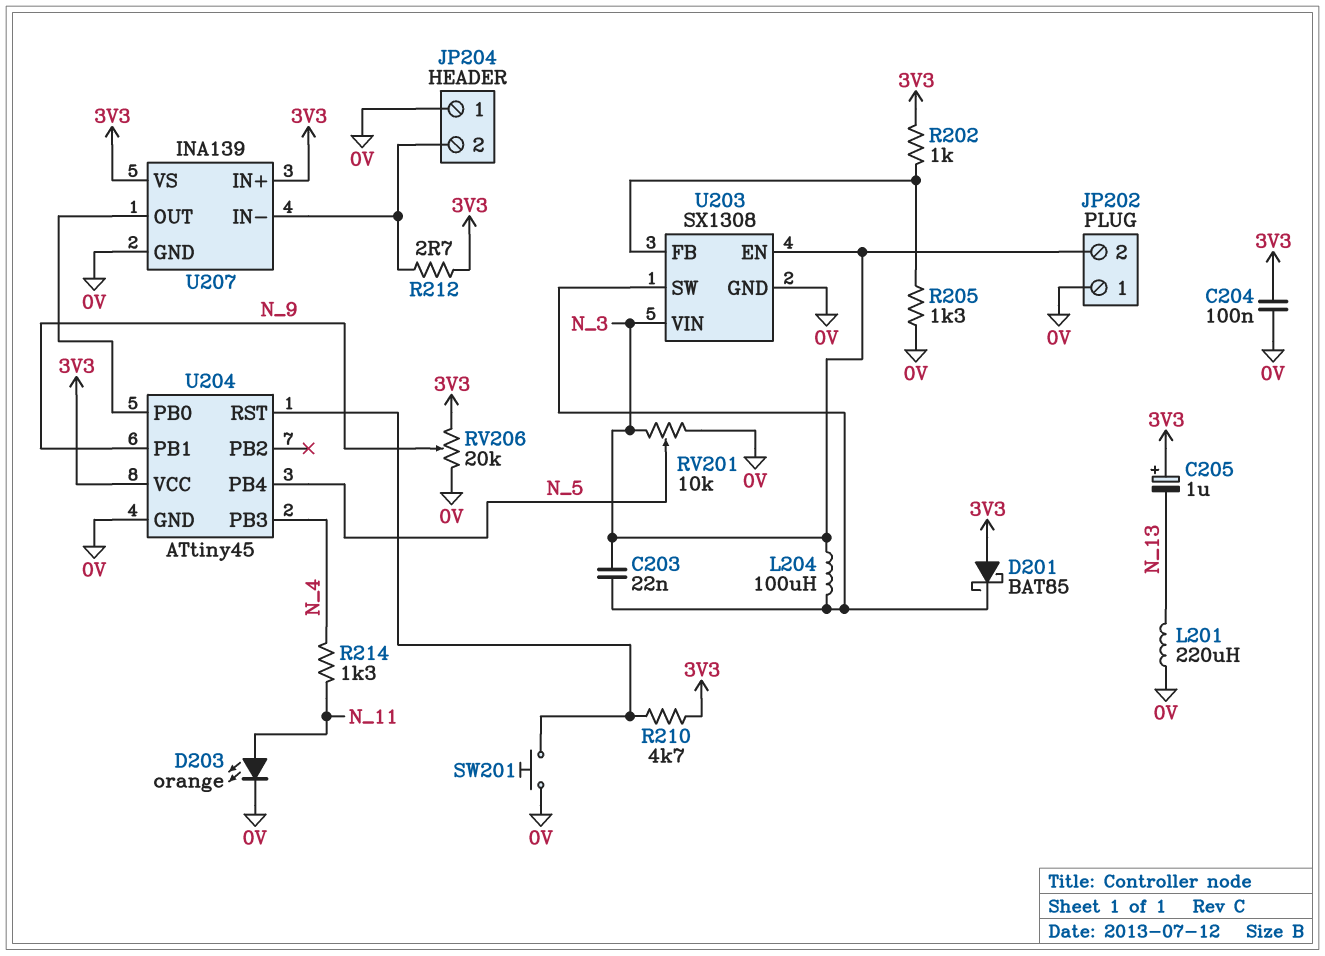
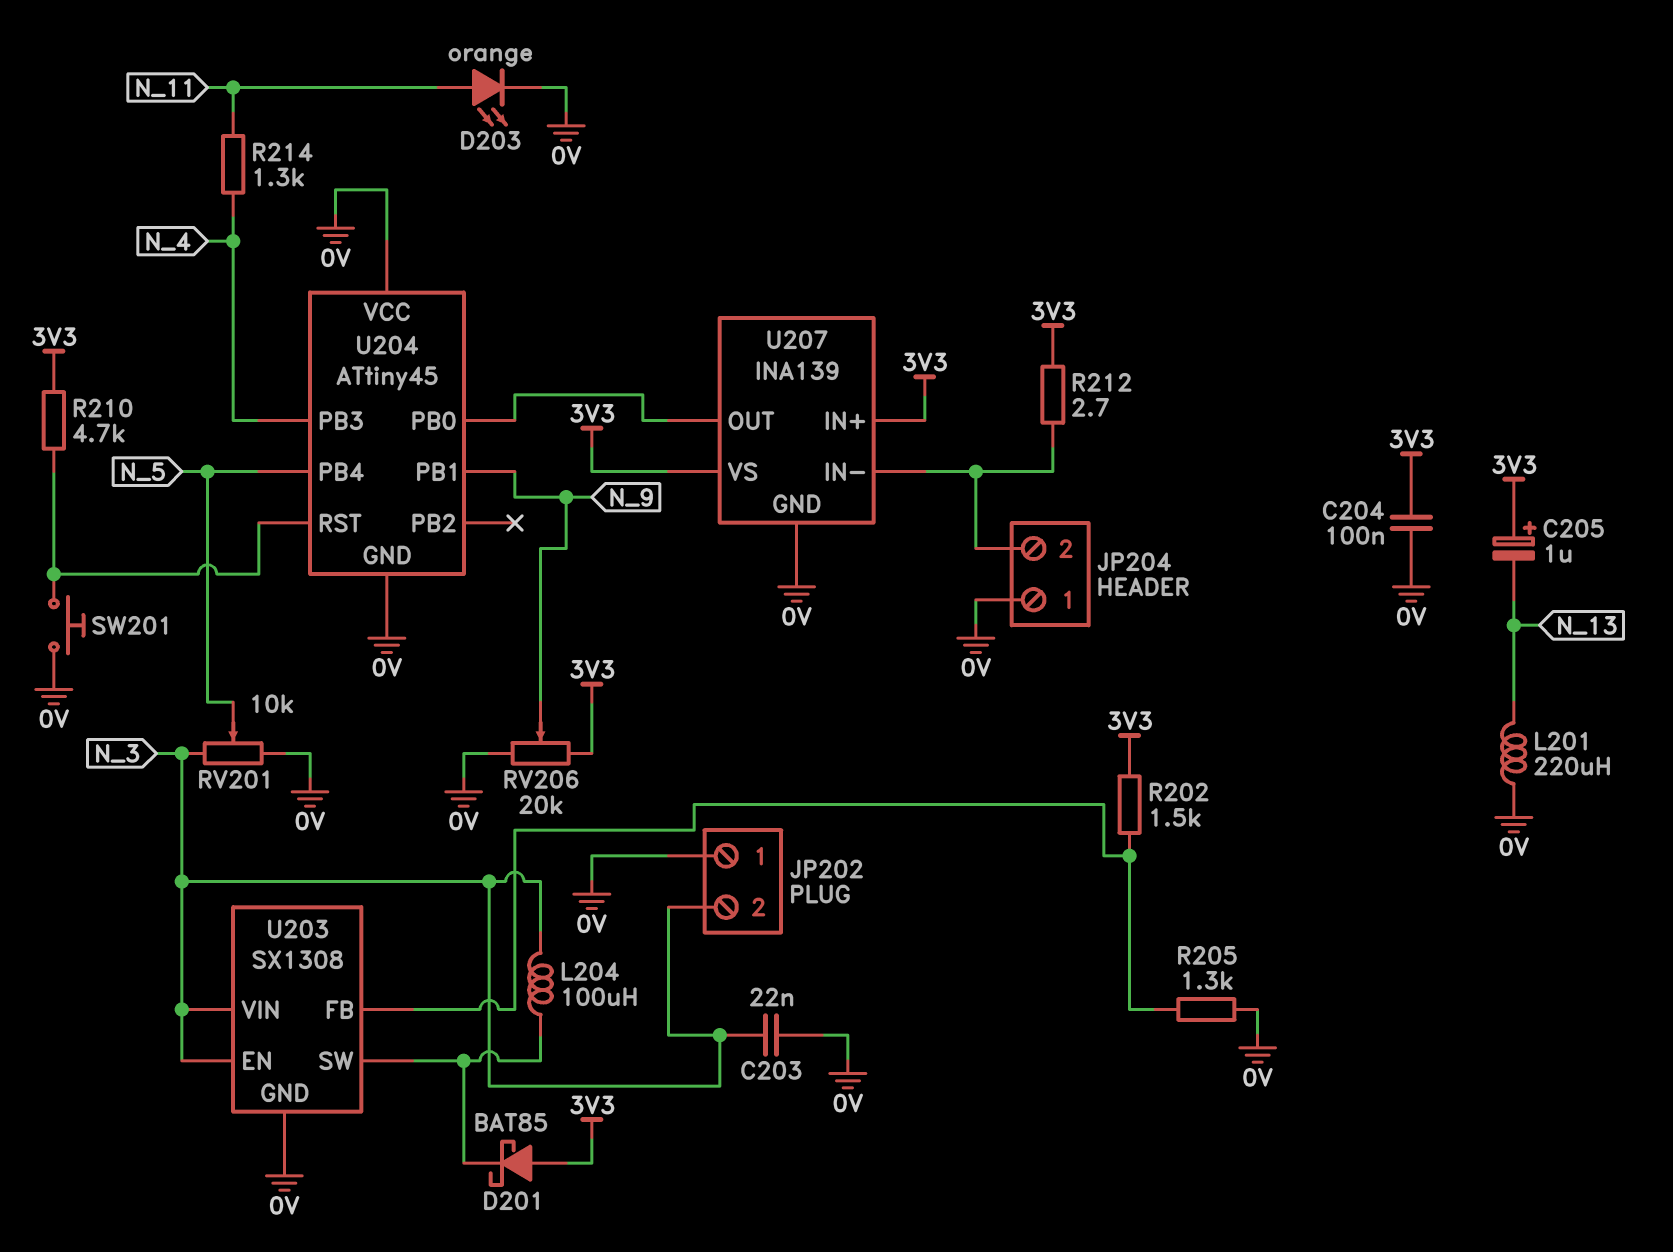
C203: 22nF (N_3, U203/SW) -> 22nF (0V, N_3)
R202: 1k (3V3, U203/FB) -> 1.5k (3V3, U203/FB)
U204 pin VCC: 3V3 -> 0V

